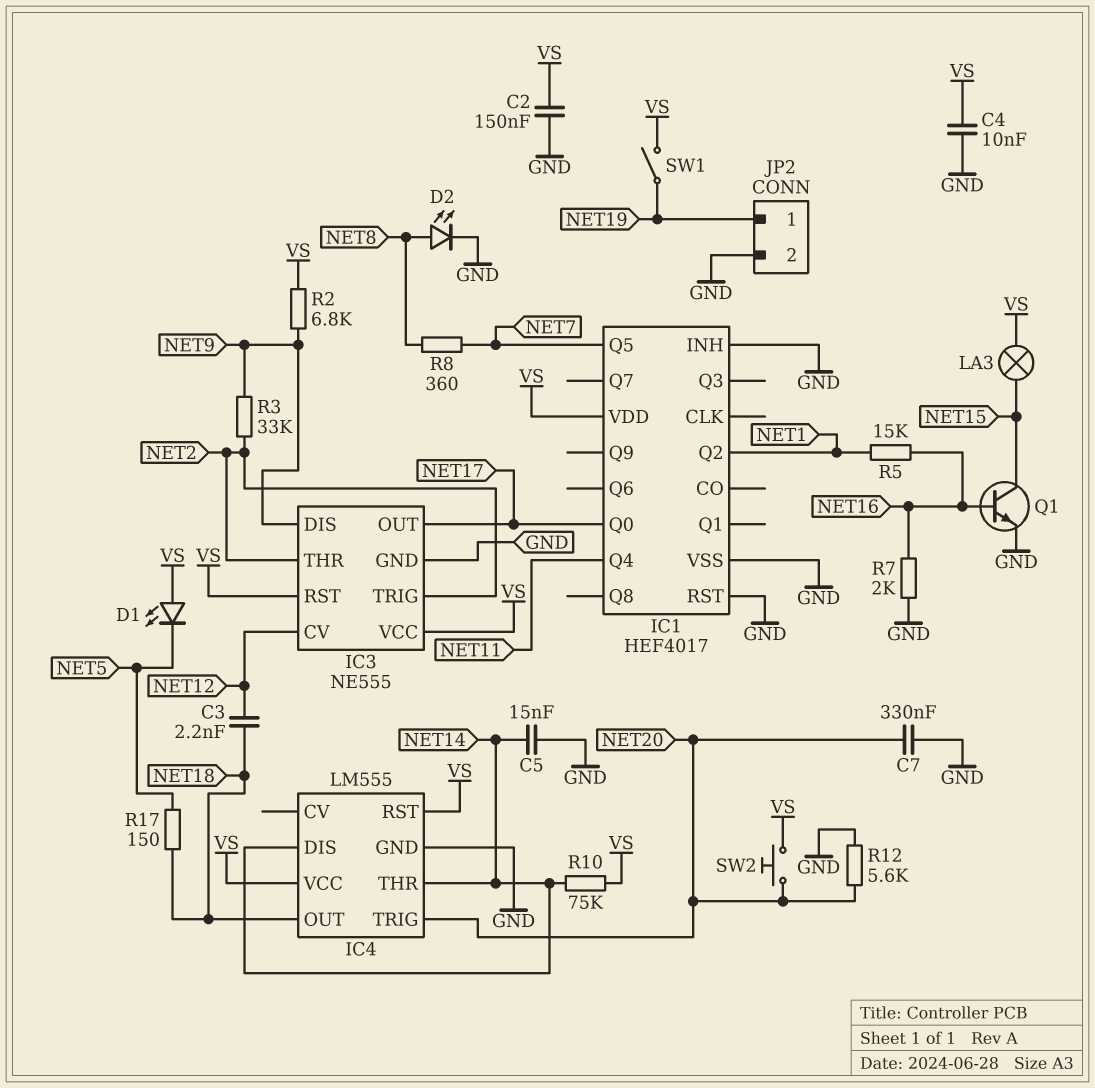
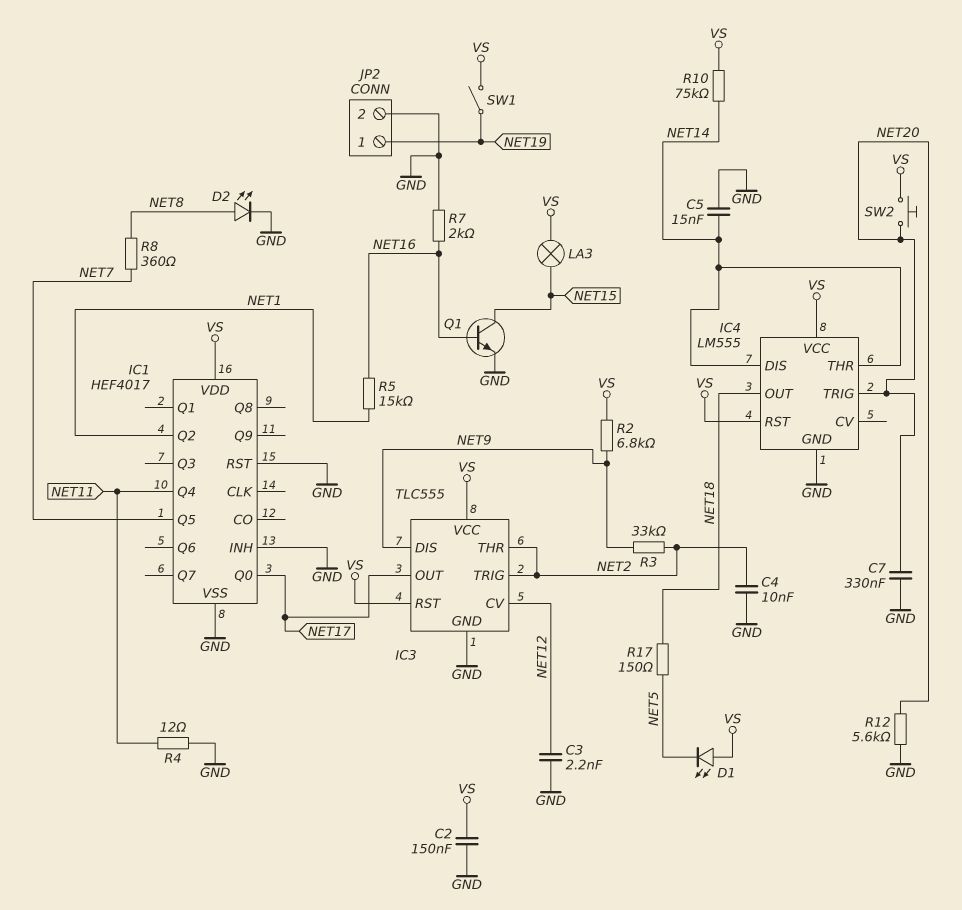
C3: 2.2nF (NET12, NET18) -> 2.2nF (GND, NET12)
C4: 10nF (GND, VS) -> 10nF (GND, NET2)
IC3: NE555 -> TLC555
R4: none -> 12 (GND, NET11)

